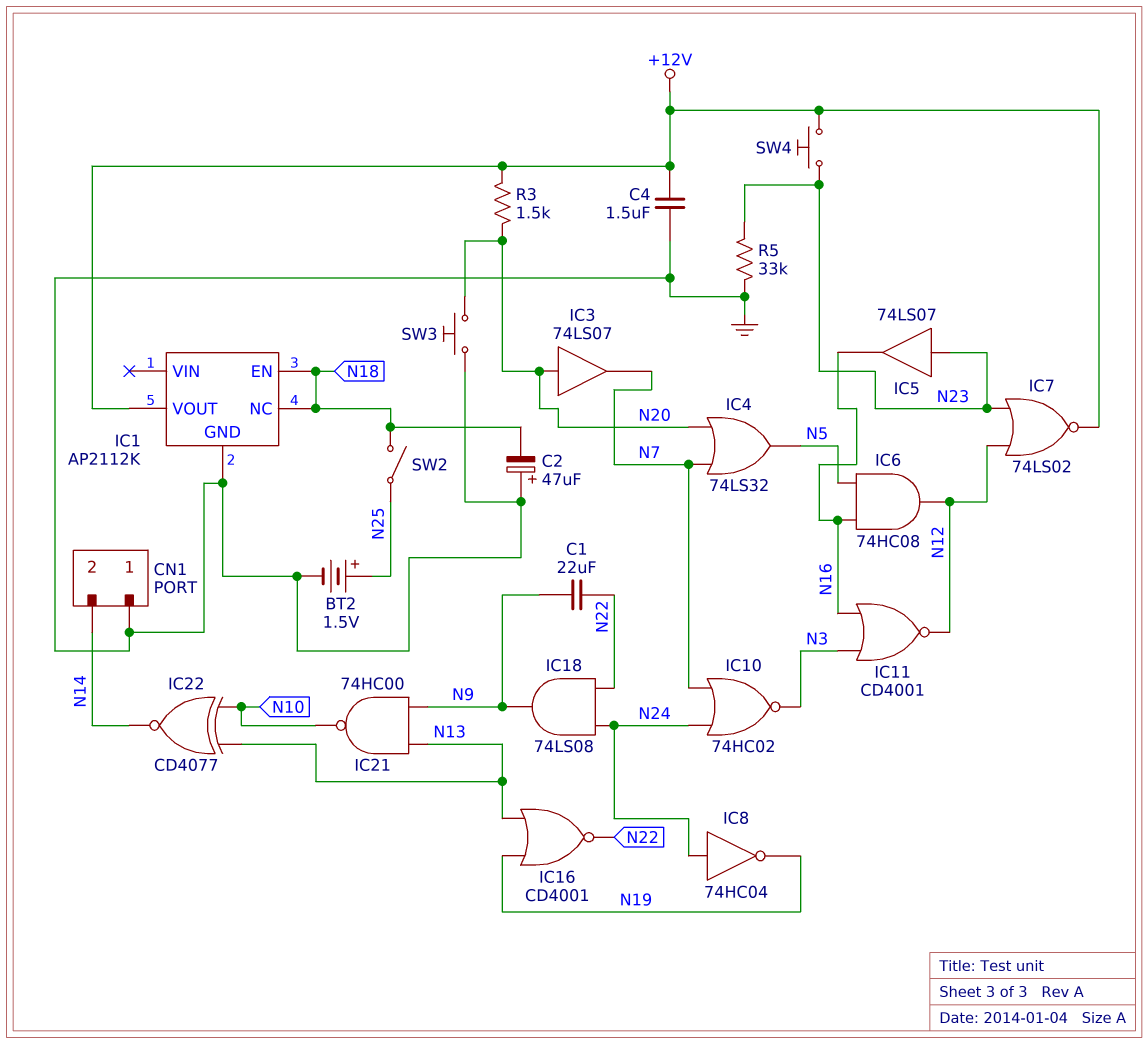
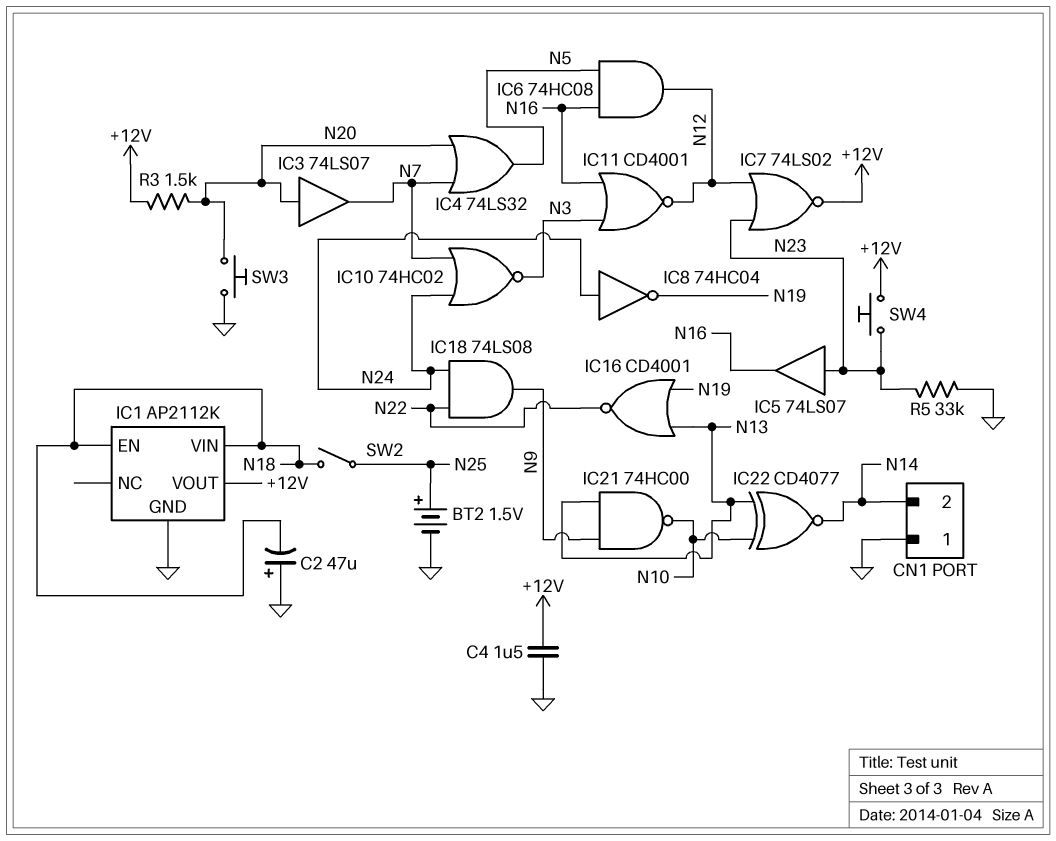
C1: 22uF (N9, N22) -> none
IC1 pin NC: N18 -> none
IC1 pin VIN: none -> N18

